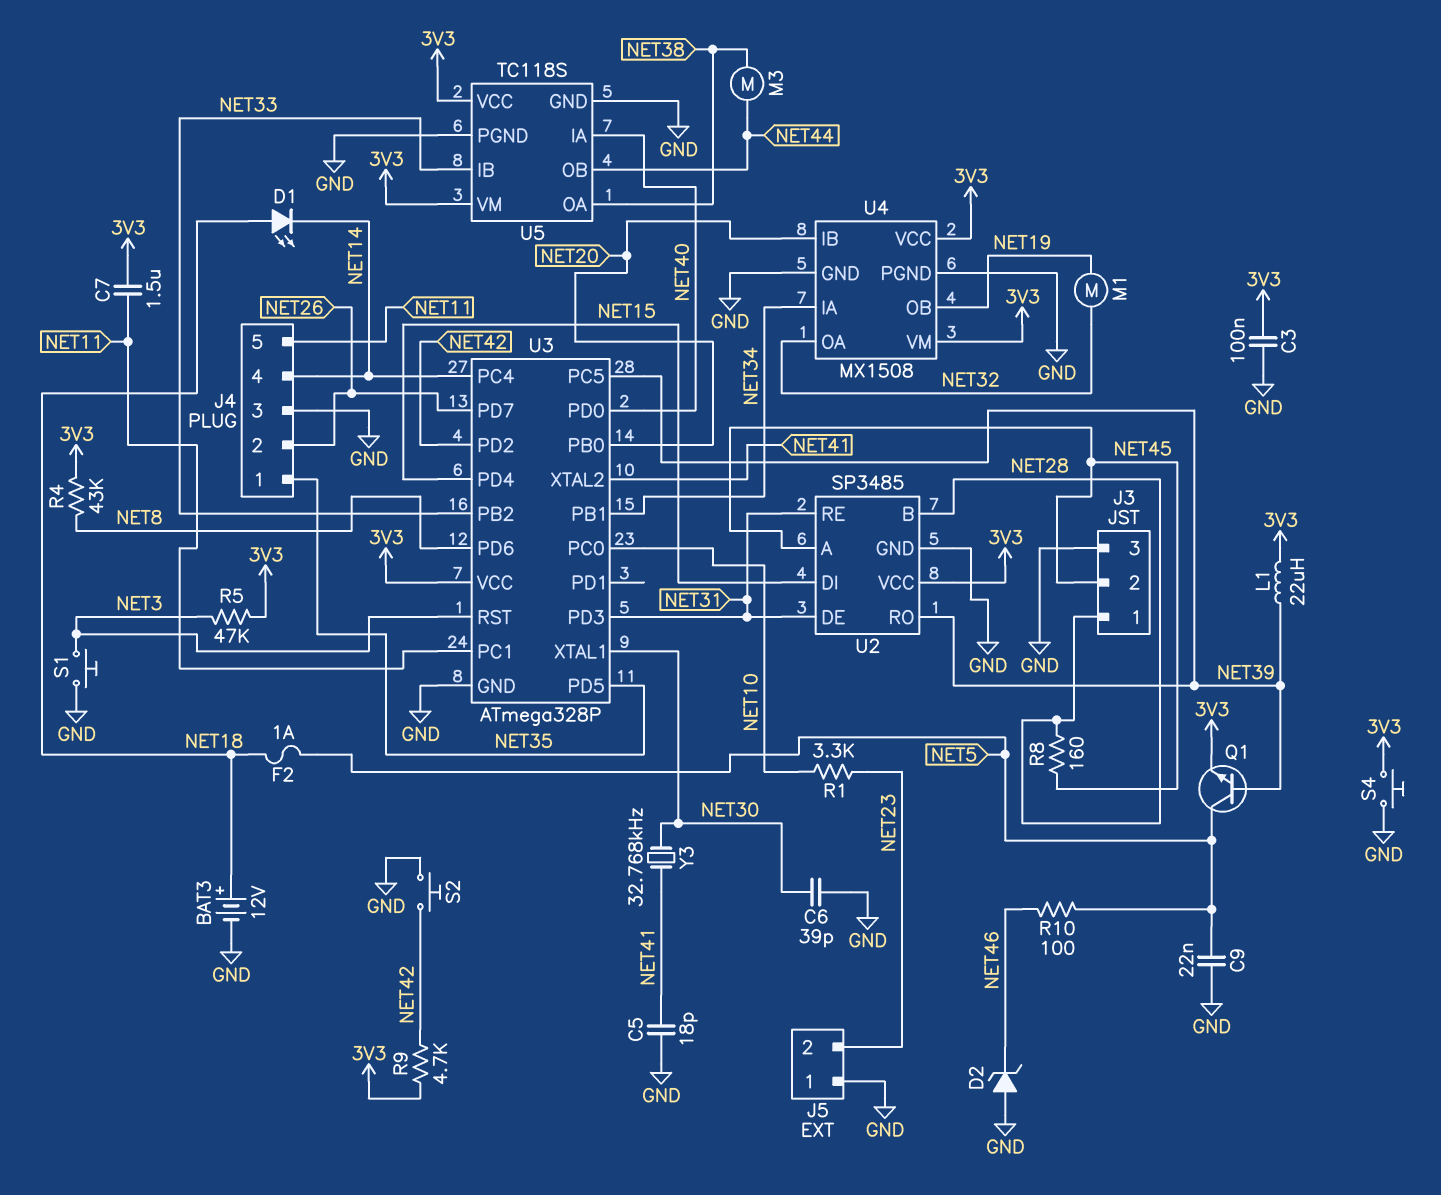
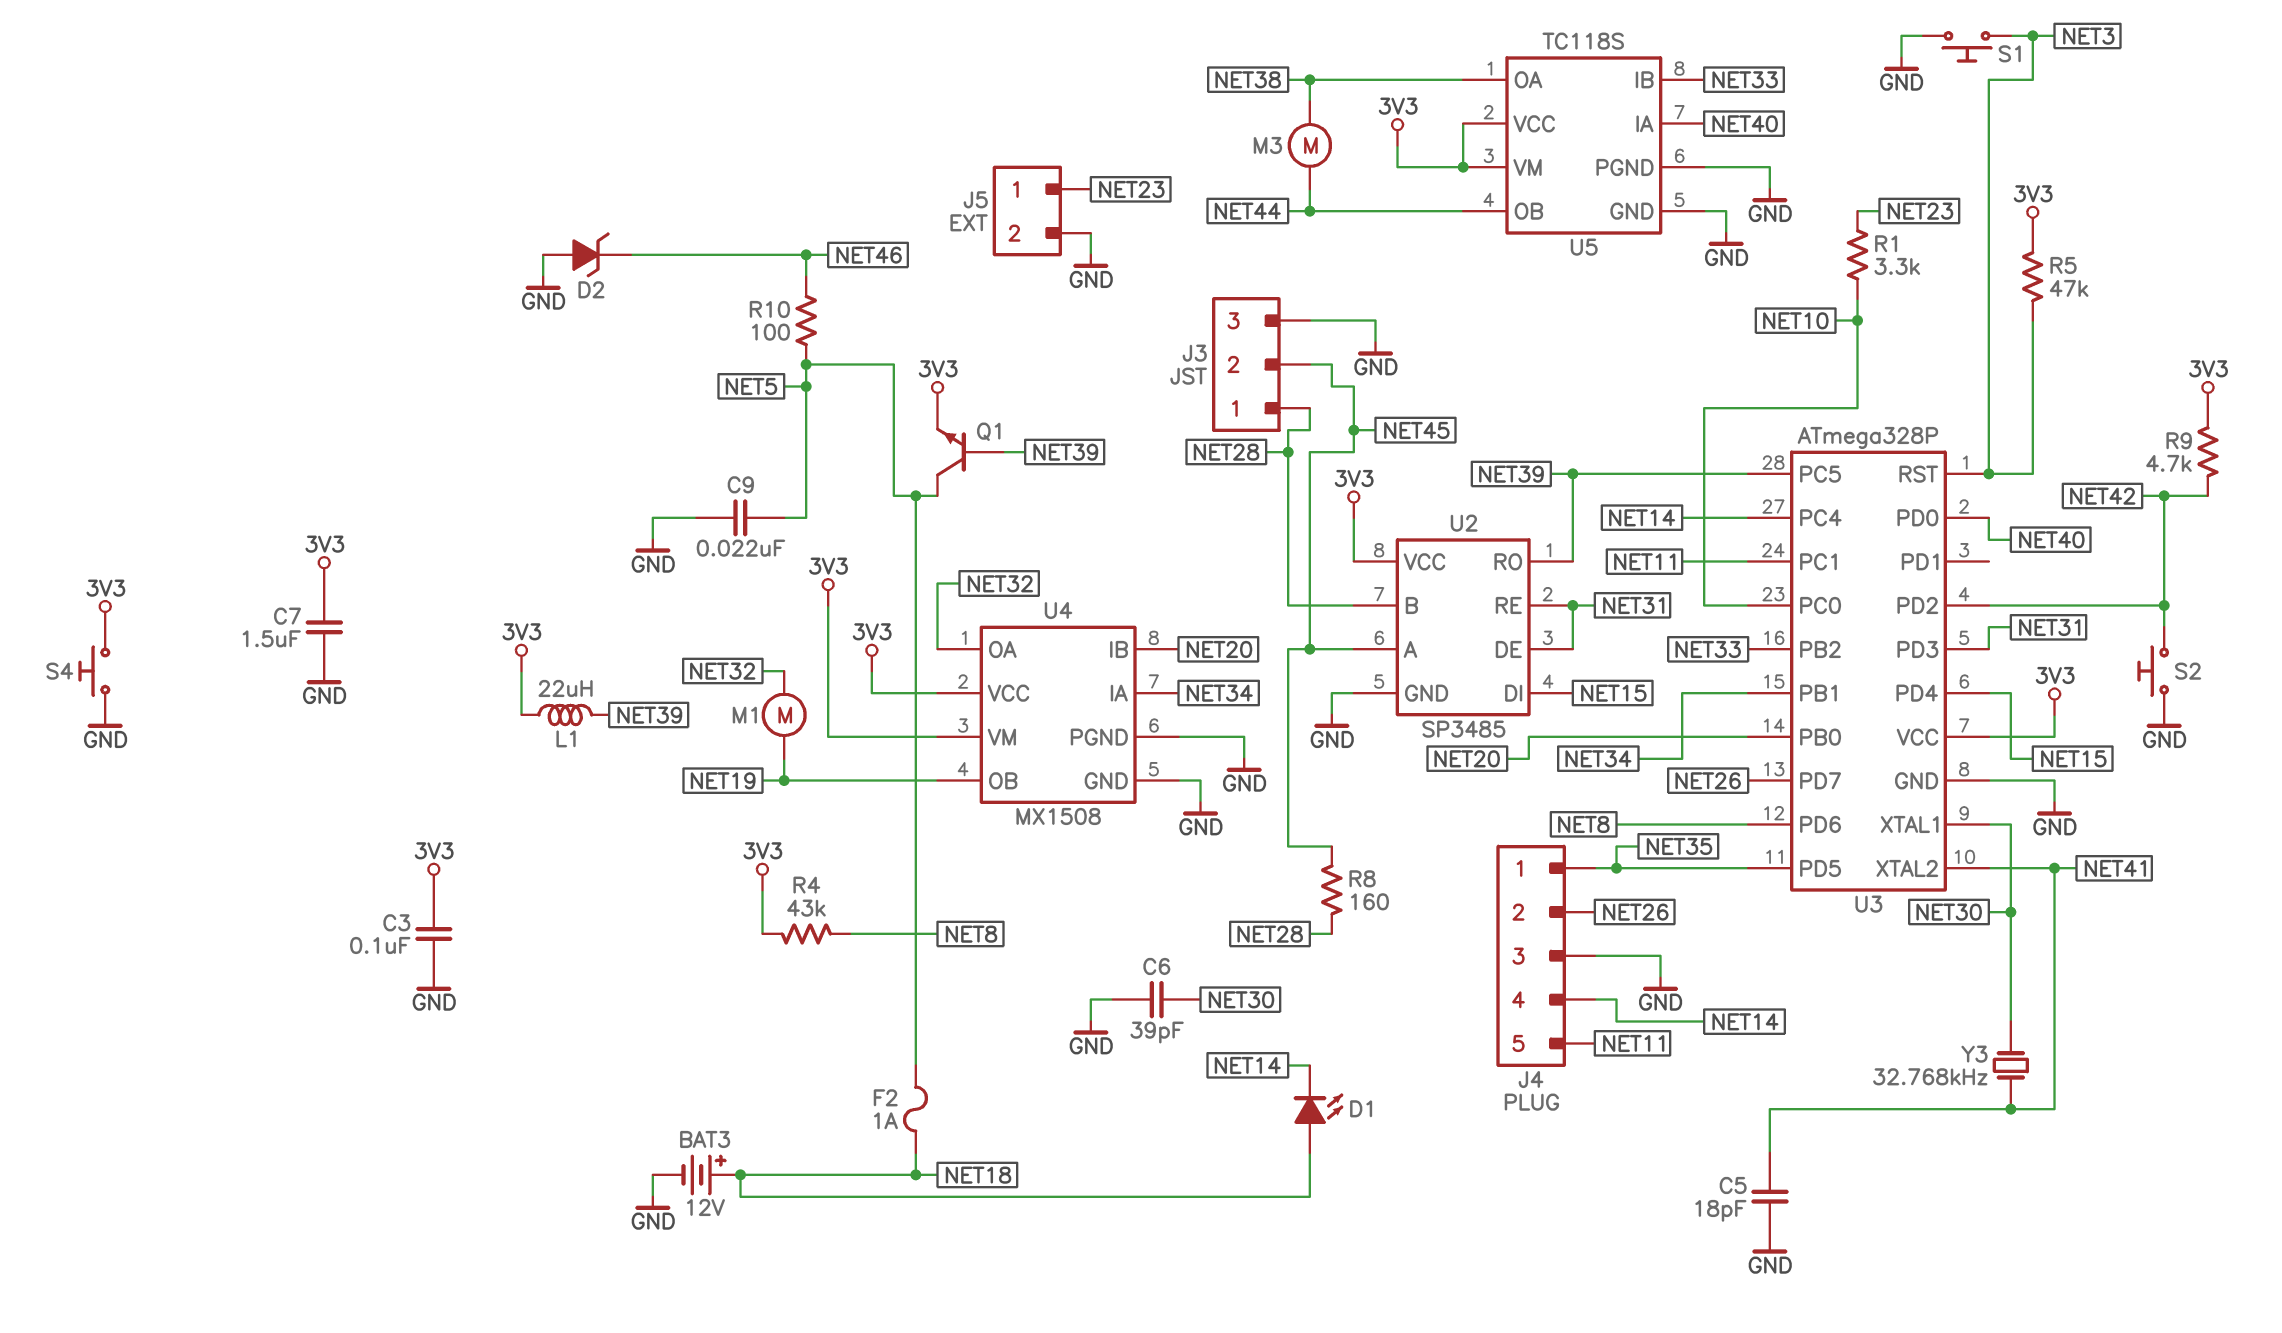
C7: 1.5uF (3V3, NET11) -> 1.5uF (3V3, GND)
J5 pin 1: GND -> NET23
J5 pin 2: NET23 -> GND

